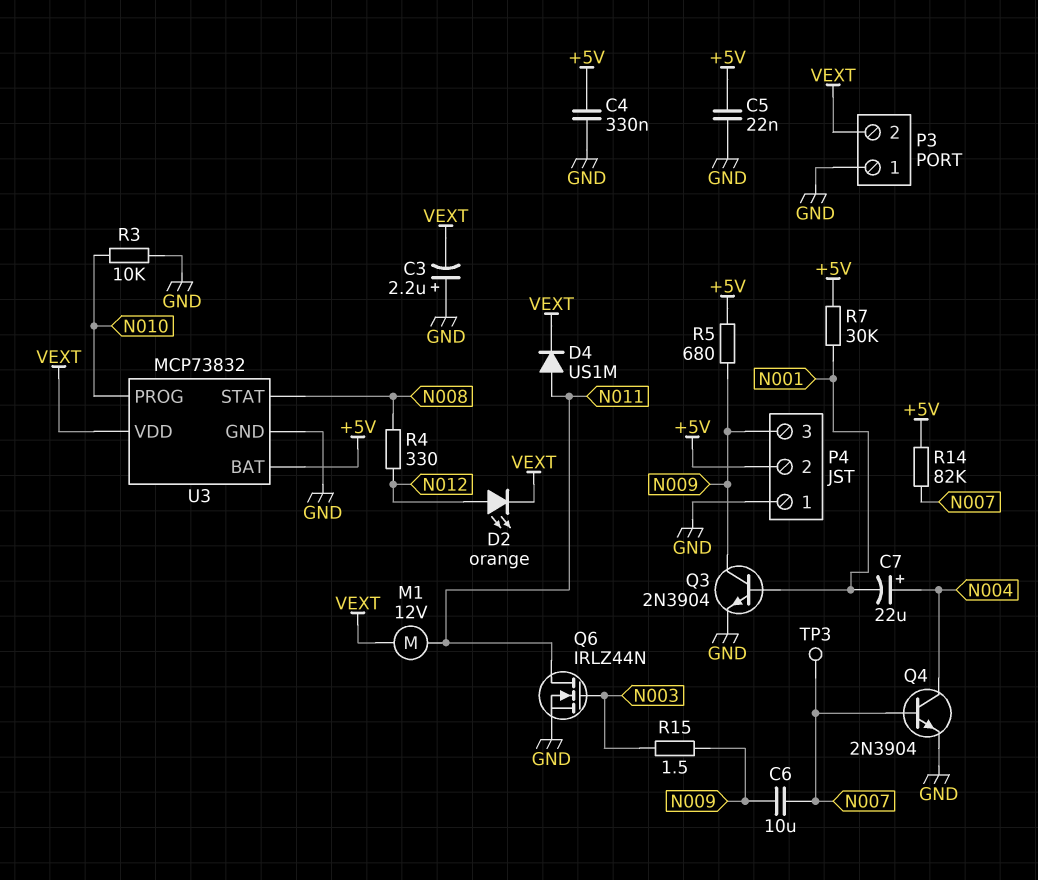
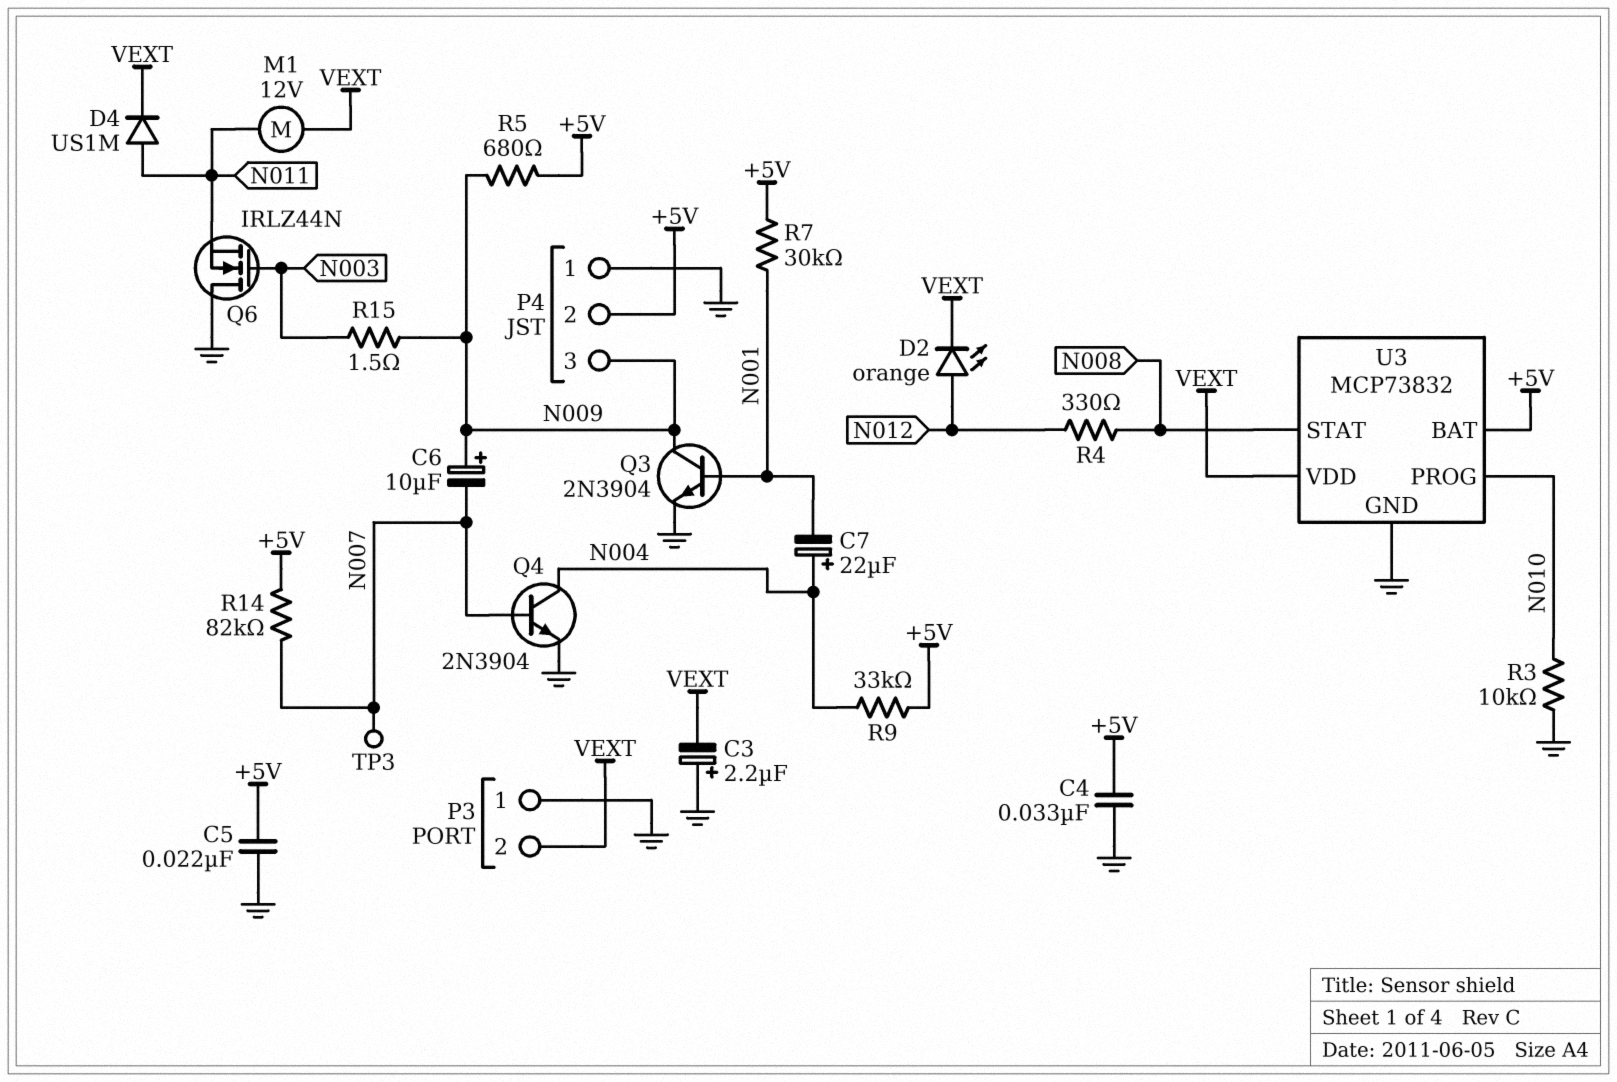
C4: 330nF (+5V, GND) -> 33nF (+5V, GND)
C6: 10uF (N007, N009) -> 10uF (plus N009, minus N007)
Q6: NMOS IRLZ44N (G N003, D N011, S GND) -> NMOS IRLZ44N (G N003, D GND, S N011)
R9: none -> 33k (+5V, N004)

